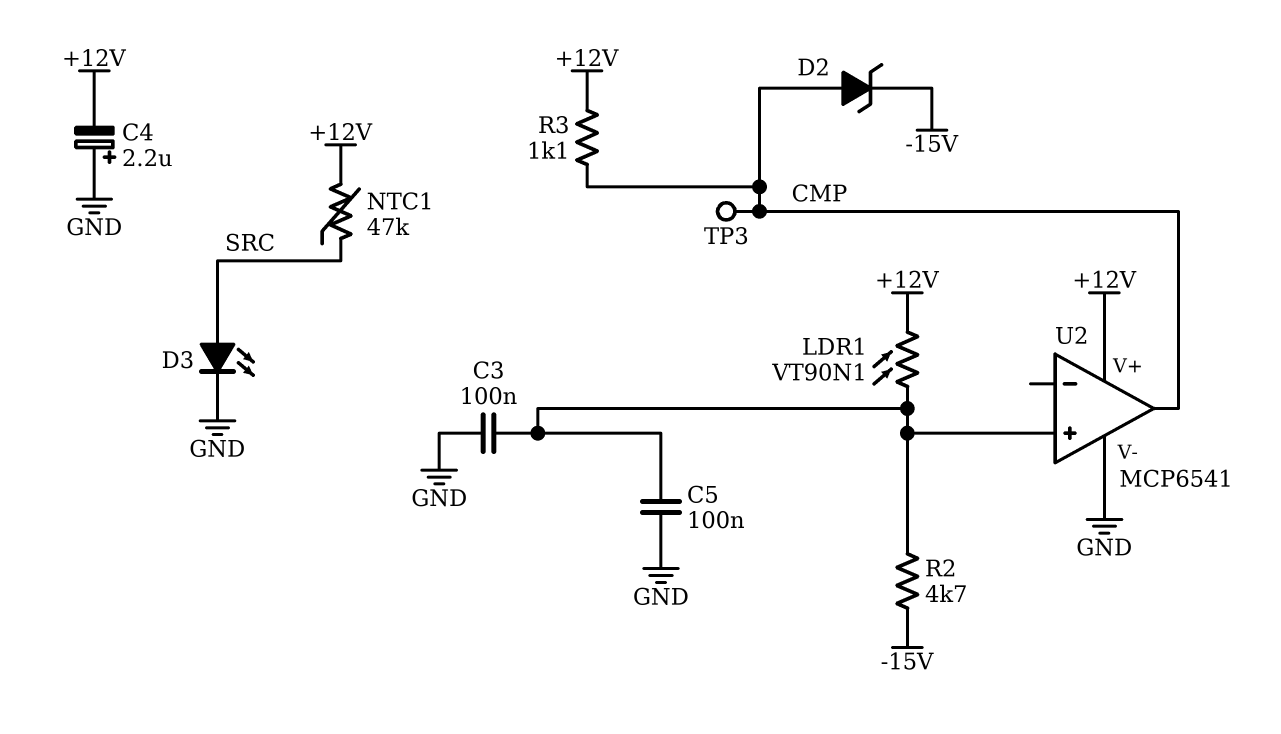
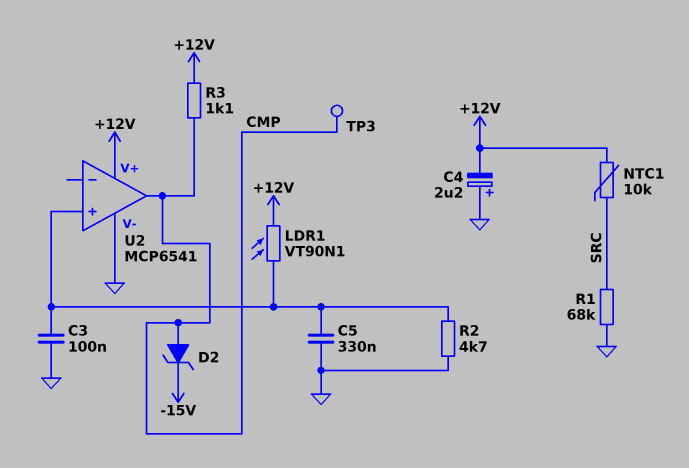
C5: 100nF (GND, U2/in+) -> 330nF (GND, U2/in+)
D3: LED (A SRC, K GND) -> none
NTC1: 47k (+12V, SRC) -> 10k (+12V, SRC)
R1: none -> 68k (GND, SRC)
R2: 4.7k (-15V, U2/in+) -> 4.7k (GND, U2/in+)

